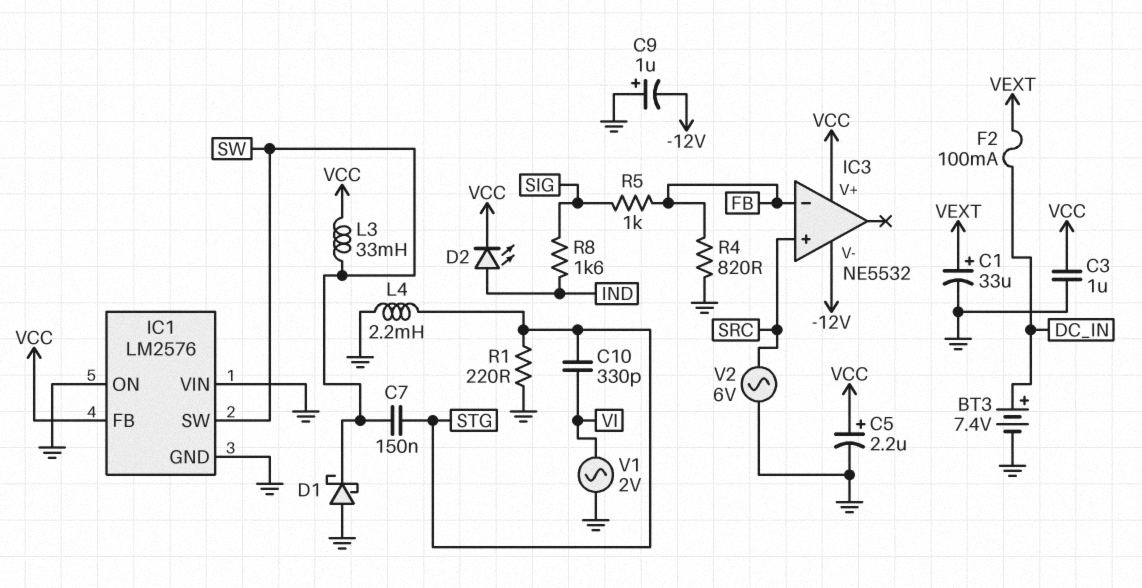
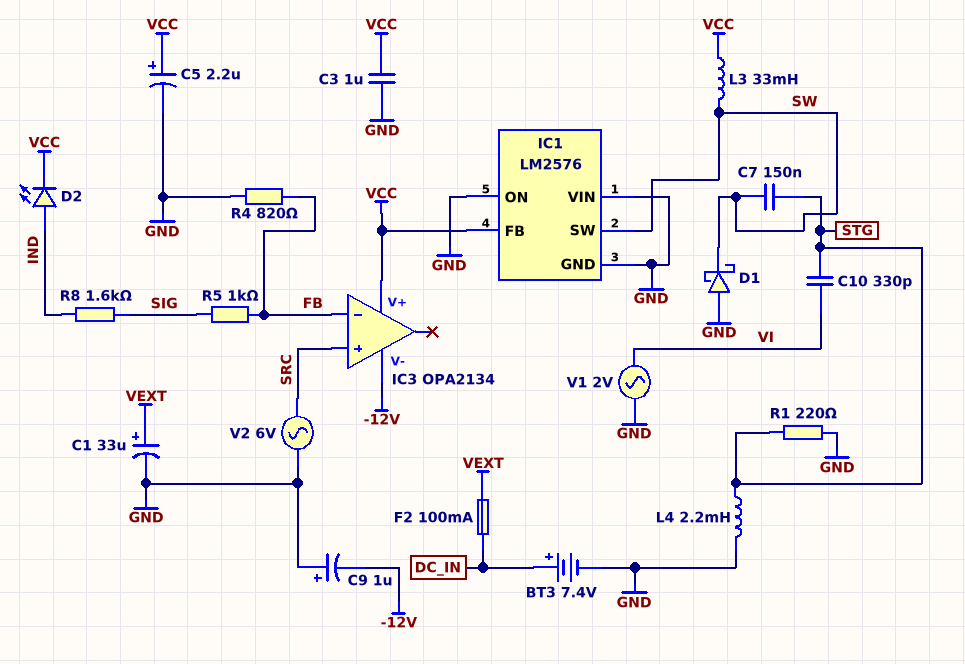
IC3: NE5532 -> OPA2134

